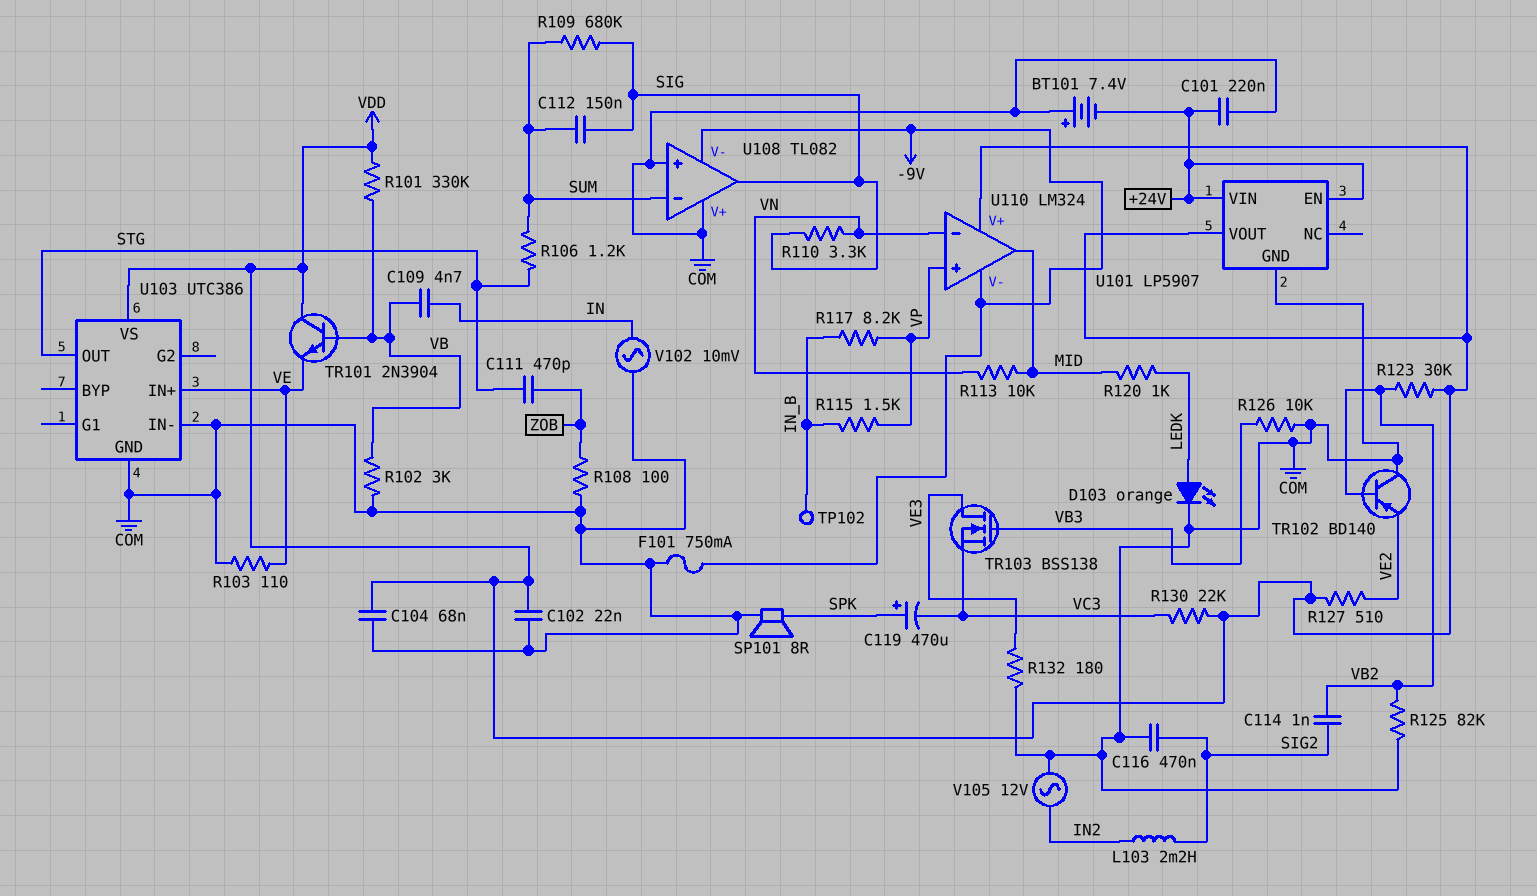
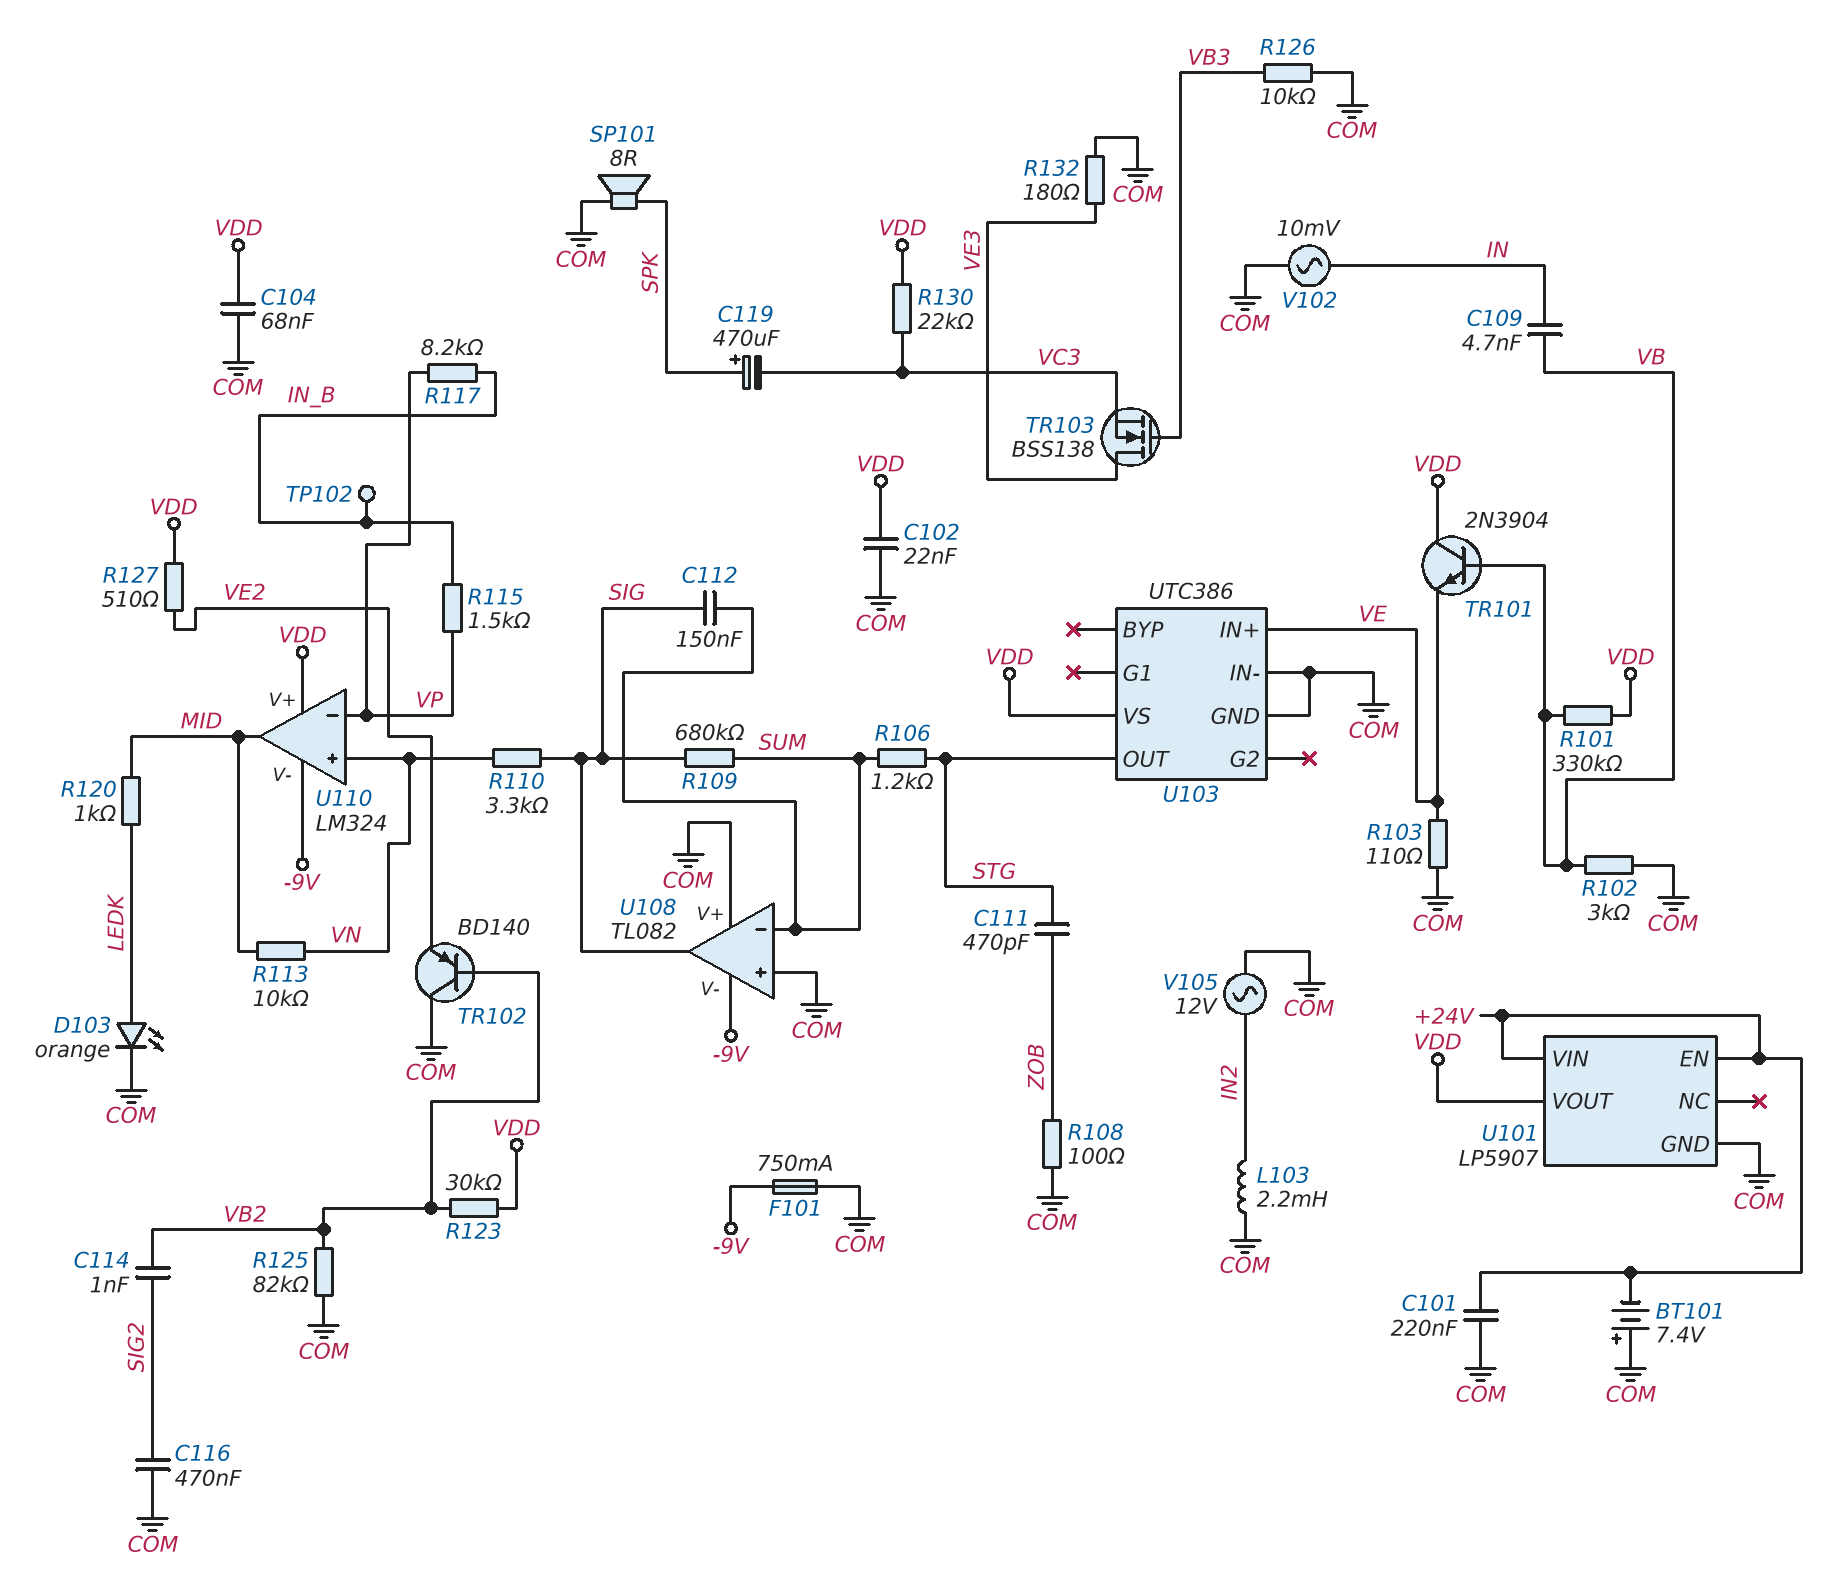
L103: 2.2mH (IN2, SIG2) -> 2.2mH (COM, IN2)
U110 pin in+: VP -> VN
U110 pin in-: VN -> VP

